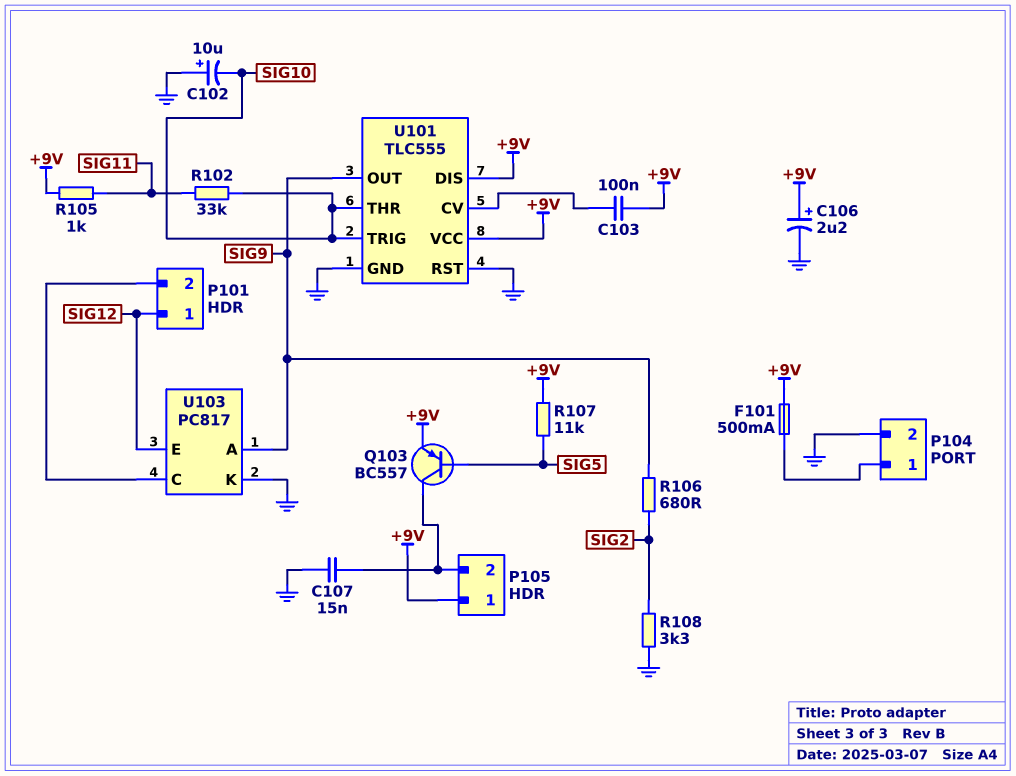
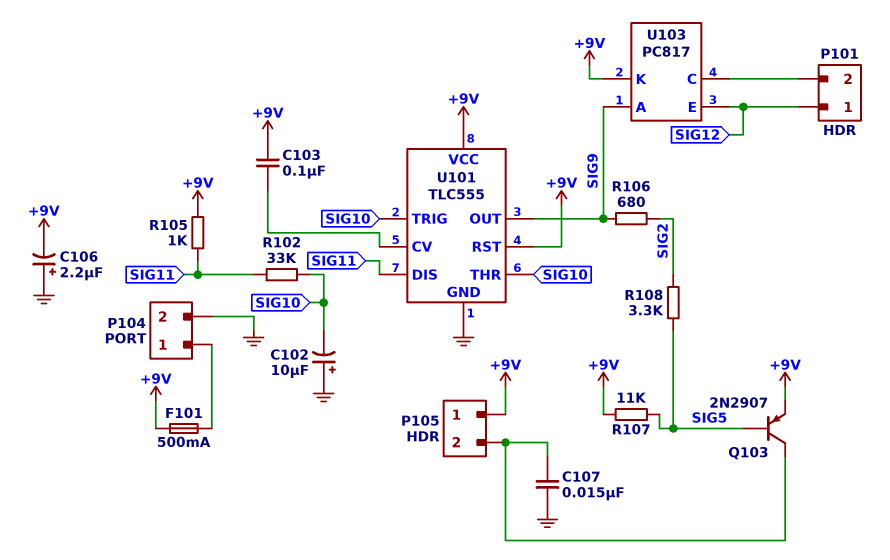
C106: 2.2uF (plus +9V, minus GND) -> 2.2uF (plus GND, minus +9V)
Q103: PNP BC557 (B SIG5, C P105/2, E +9V) -> PNP 2N2907 (B SIG5, C P105/2, E +9V)
R108: 3.3k (GND, SIG2) -> 3.3k (SIG2, SIG5)
U101 pin DIS: +9V -> SIG11
U101 pin RST: GND -> +9V
U103 pin K: GND -> +9V

